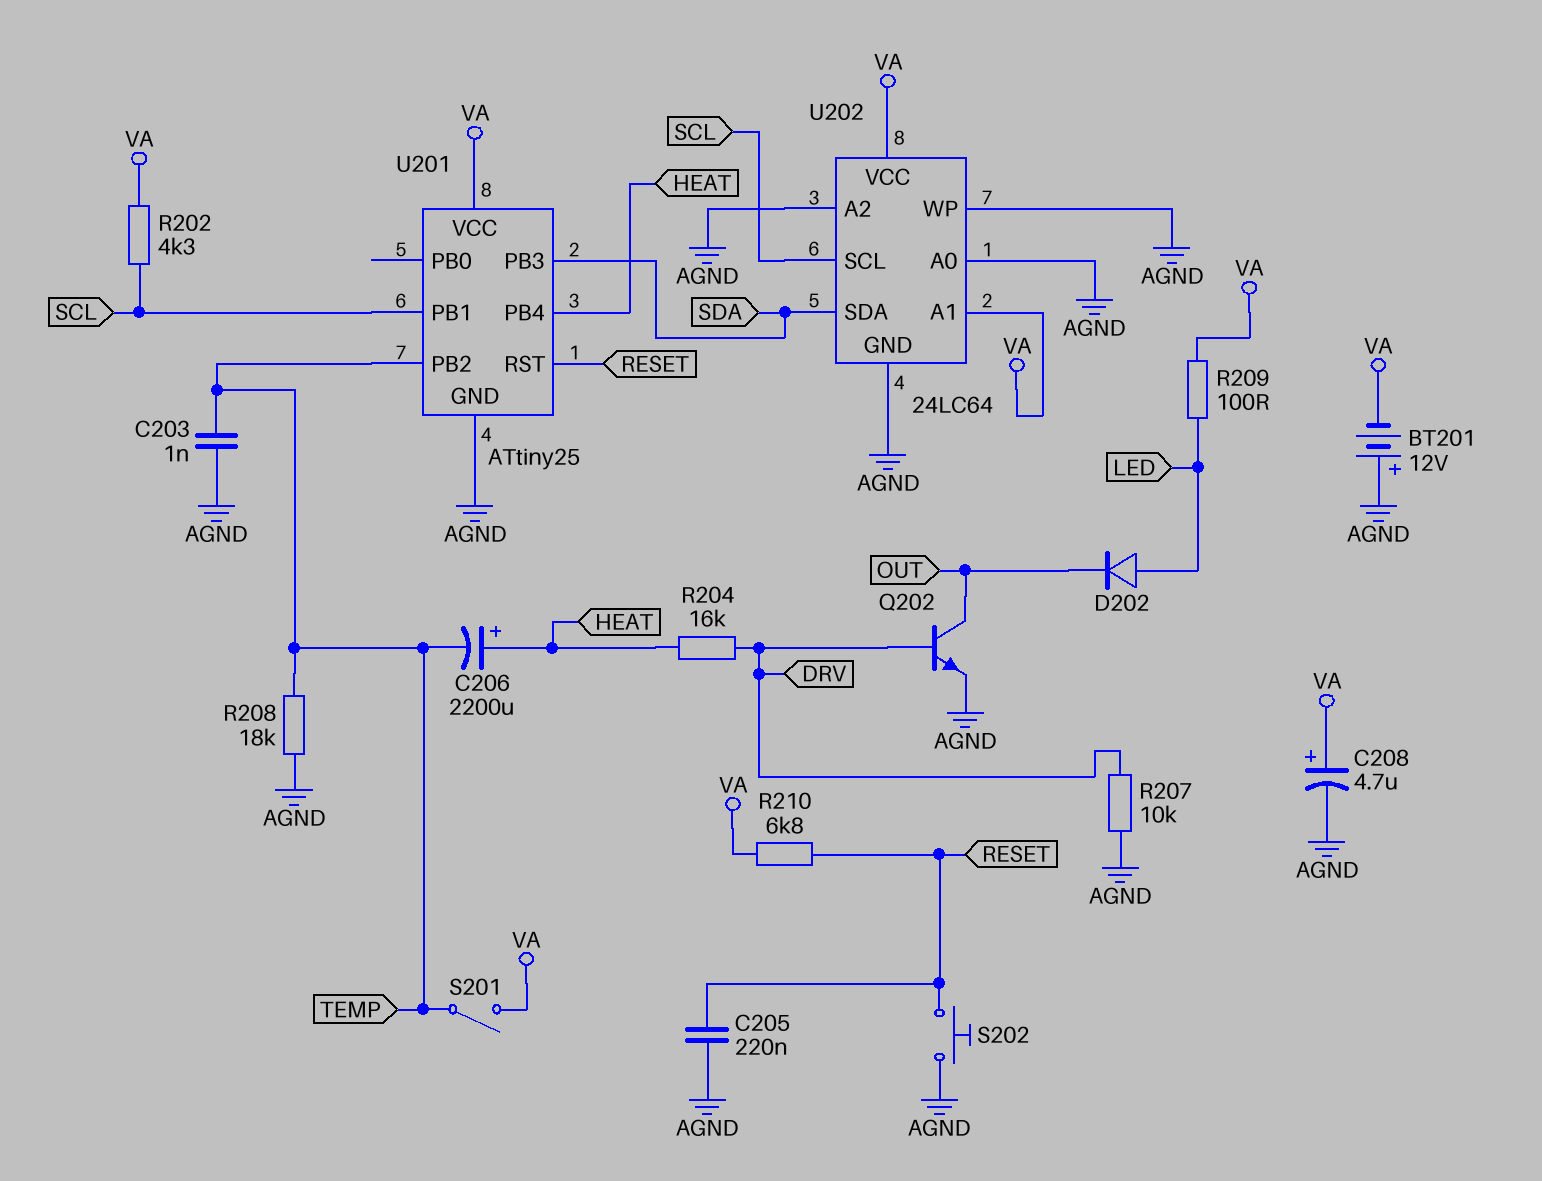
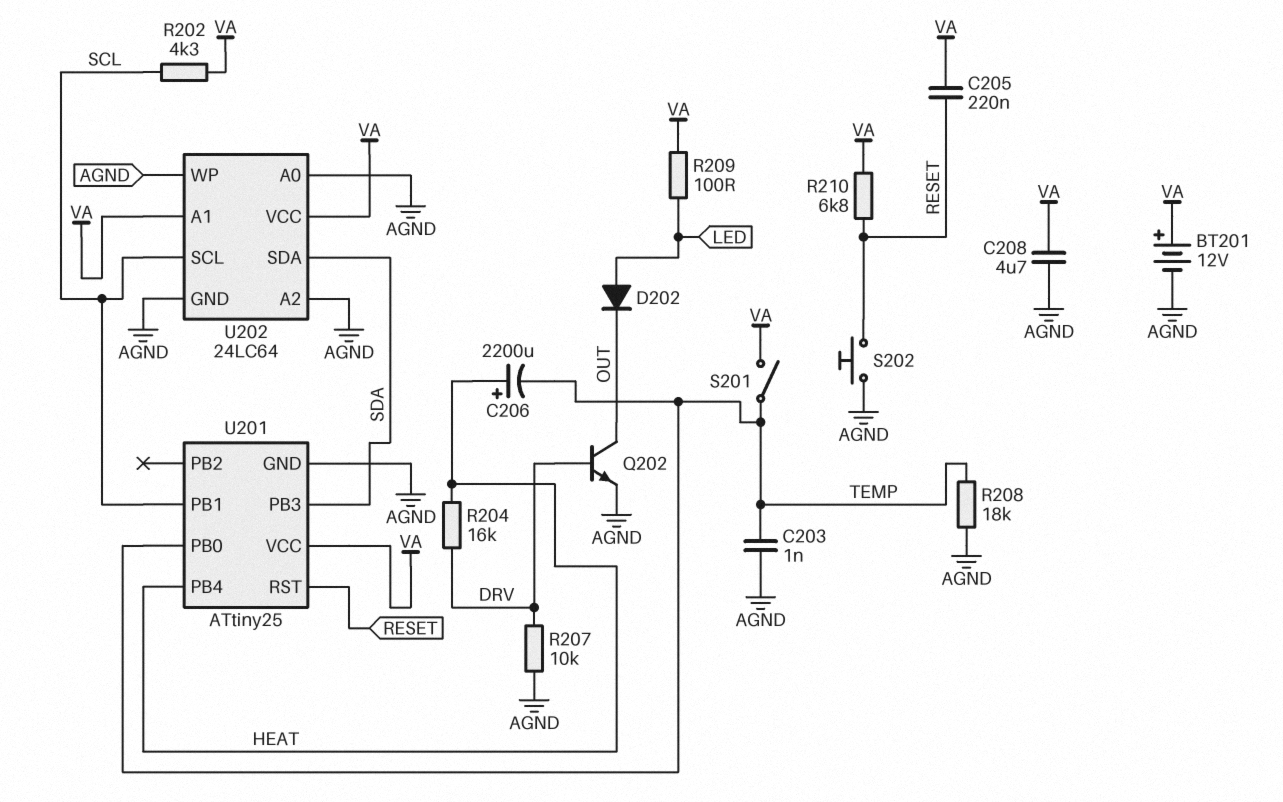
BT201: 12V (plus AGND, minus VA) -> 12V (plus VA, minus AGND)
C205: 220nF (AGND, RESET) -> 220nF (RESET, VA)
C208: 4.7uF (plus VA, minus AGND) -> 4.7uF (AGND, VA)
U201 pin PB0: none -> TEMP
U201 pin PB2: TEMP -> none

